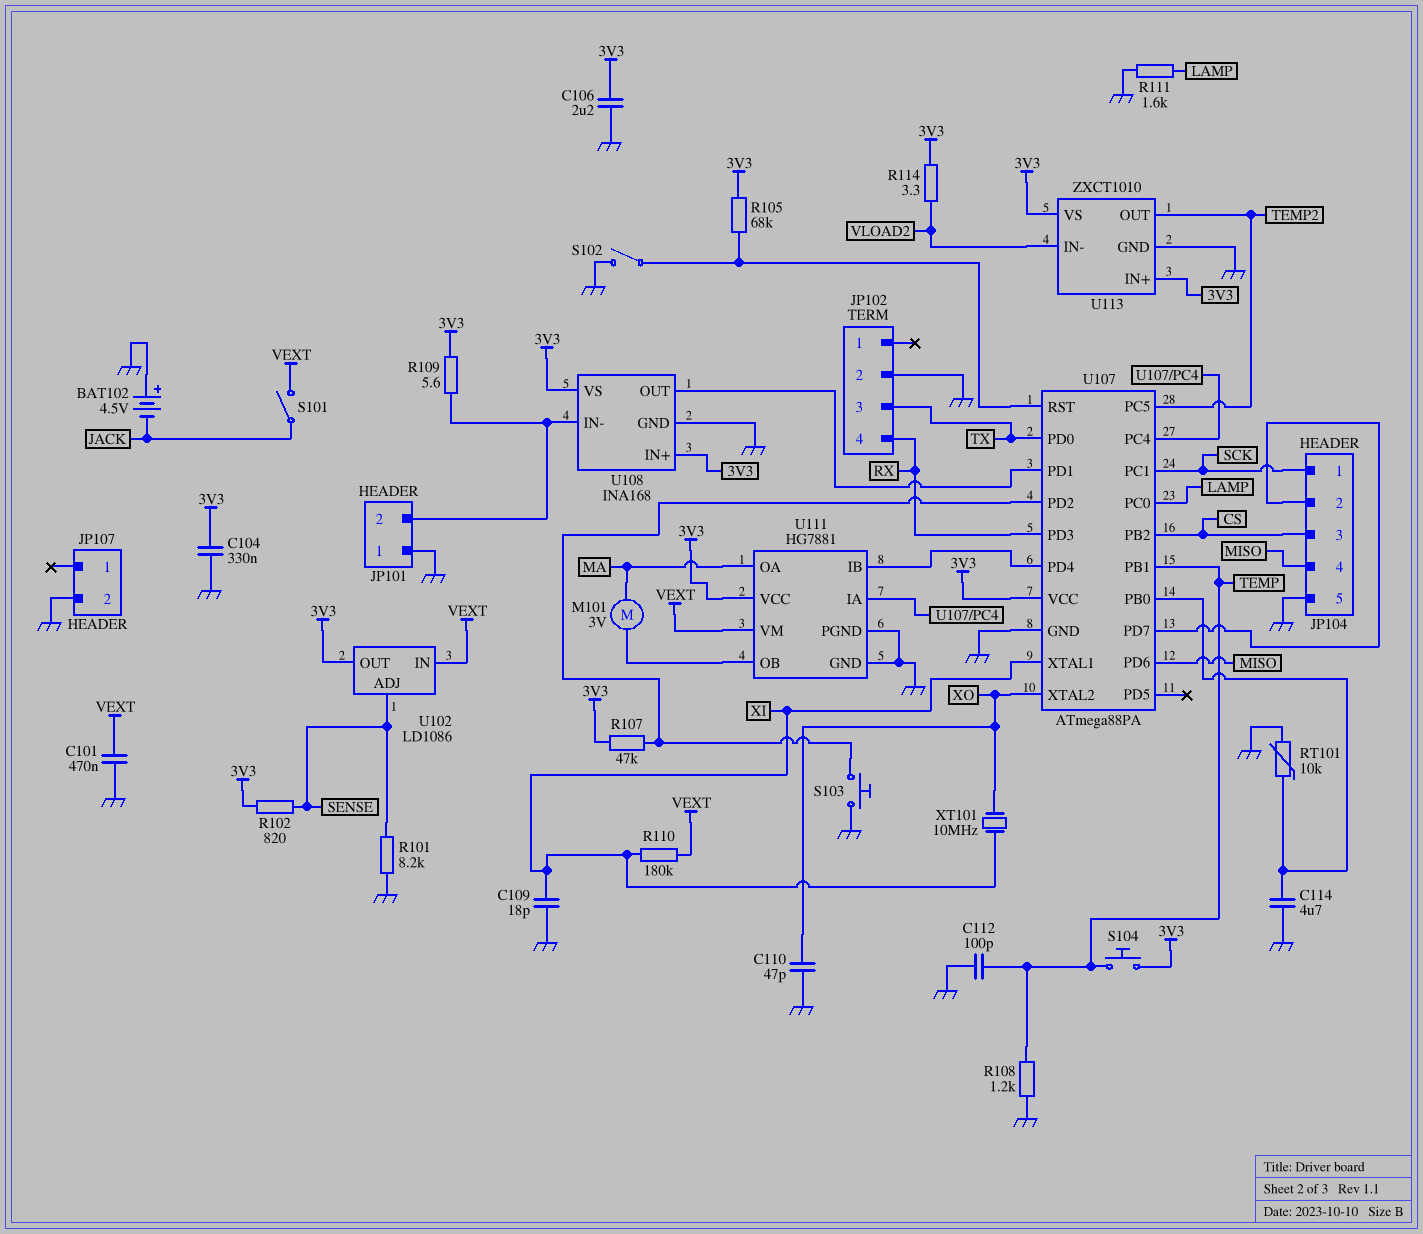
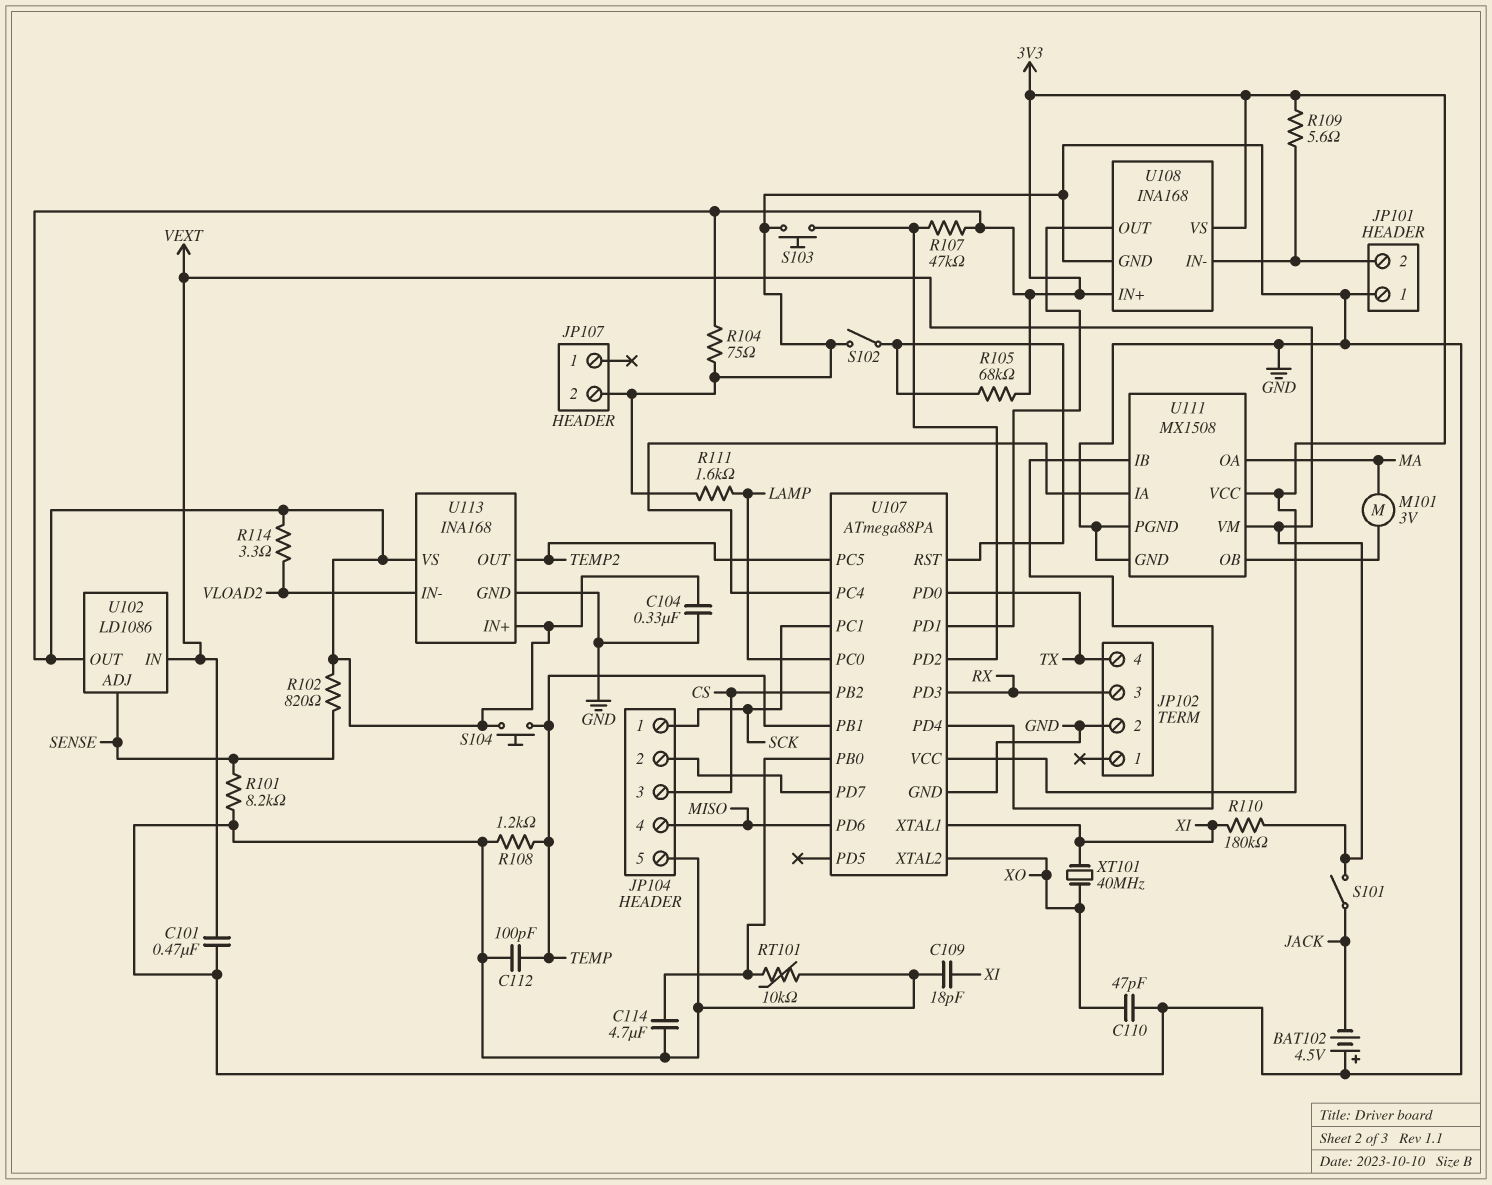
C106: 2.2uF (3V3, GND) -> none
JP102 pin 3: TX -> RX
JP102 pin 4: RX -> TX
R104: none -> 75 (3V3, GND)
U111: HG7881 -> MX1508
U113: ZXCT1010 -> INA168
XT101: 10MHz (XI, XO) -> 40MHz (XI, XO)

